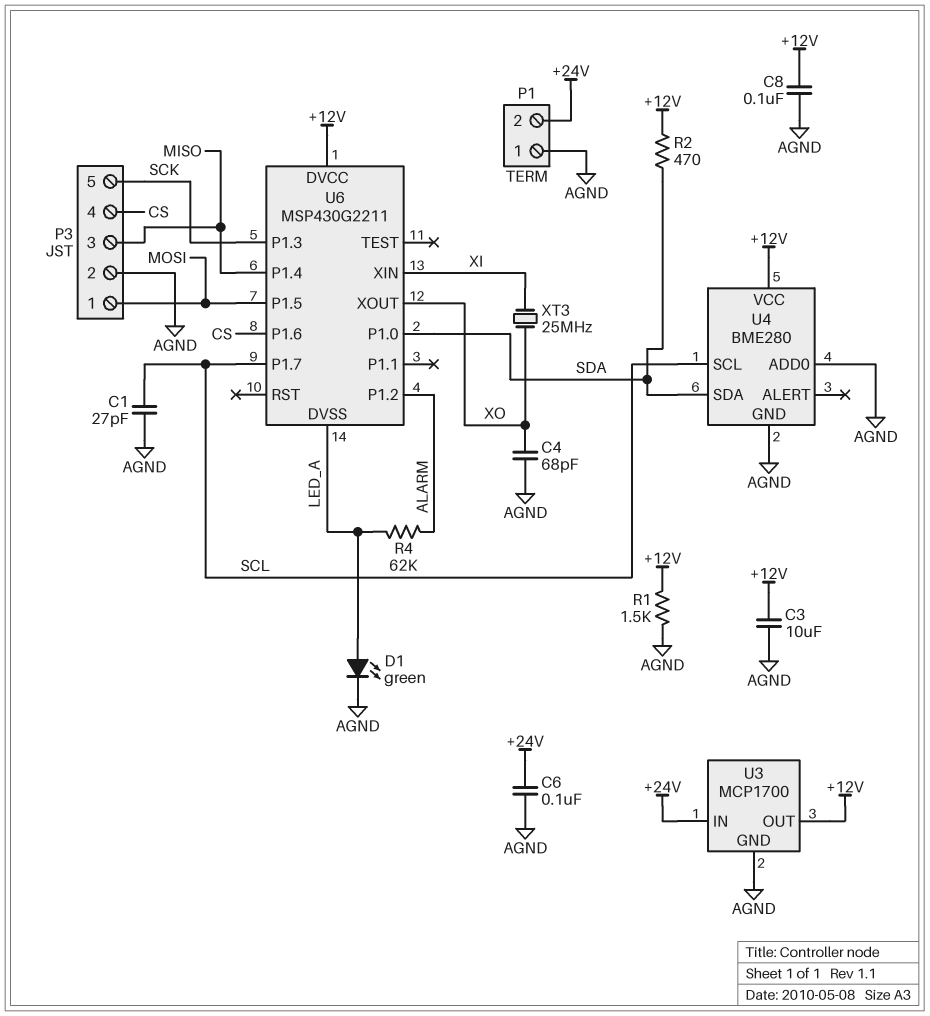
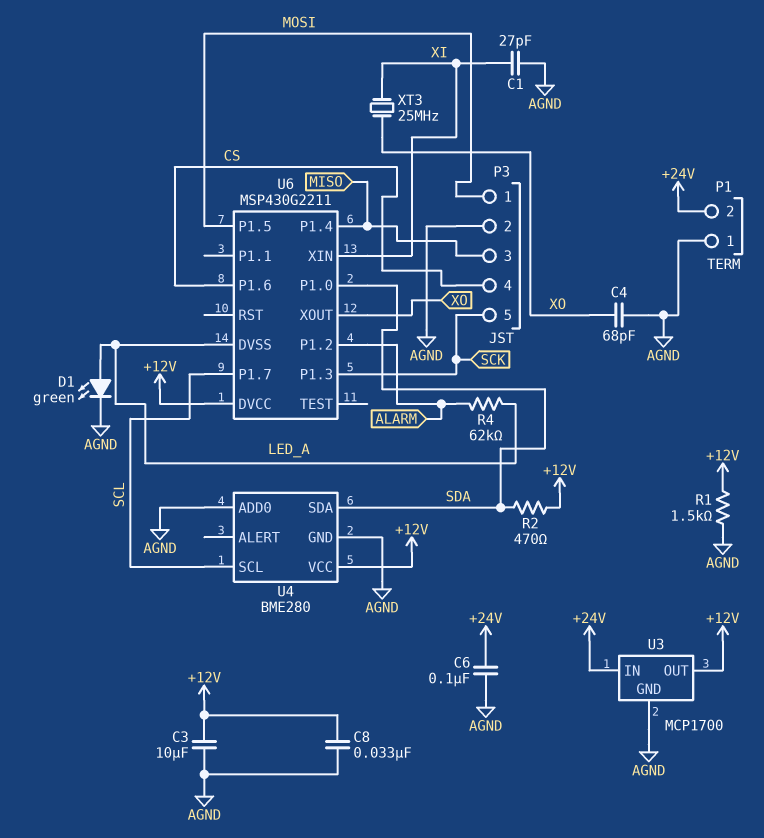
C1: 27pF (AGND, SCL) -> 27pF (AGND, XI)
C8: 100nF (+12V, AGND) -> 33nF (+12V, AGND)

